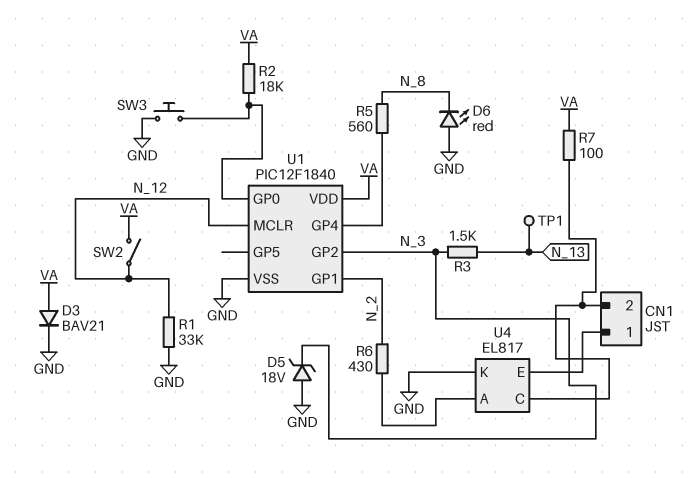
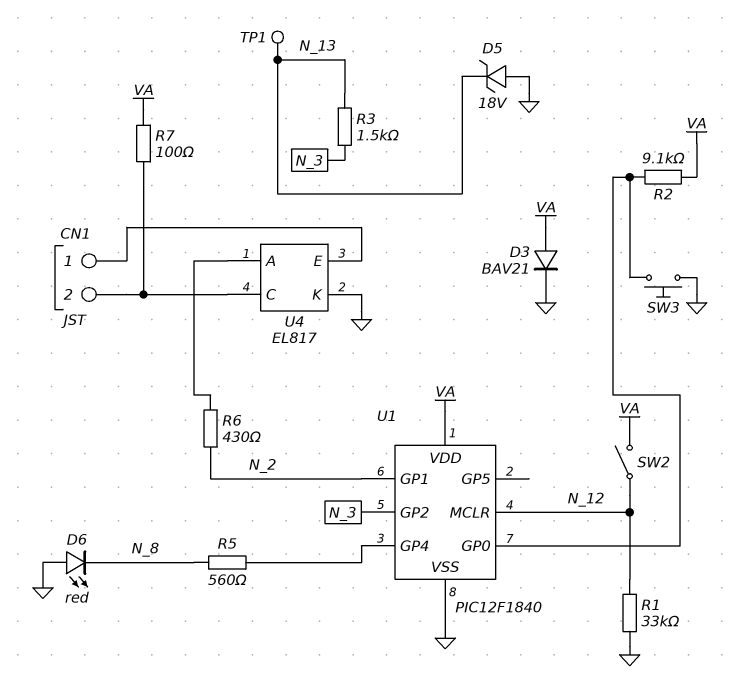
D5: zener 18V (A GND, K N_3) -> zener 18V (A GND, K N_13)
R2: 18k (U1/GP0, VA) -> 9.1k (U1/GP0, VA)

